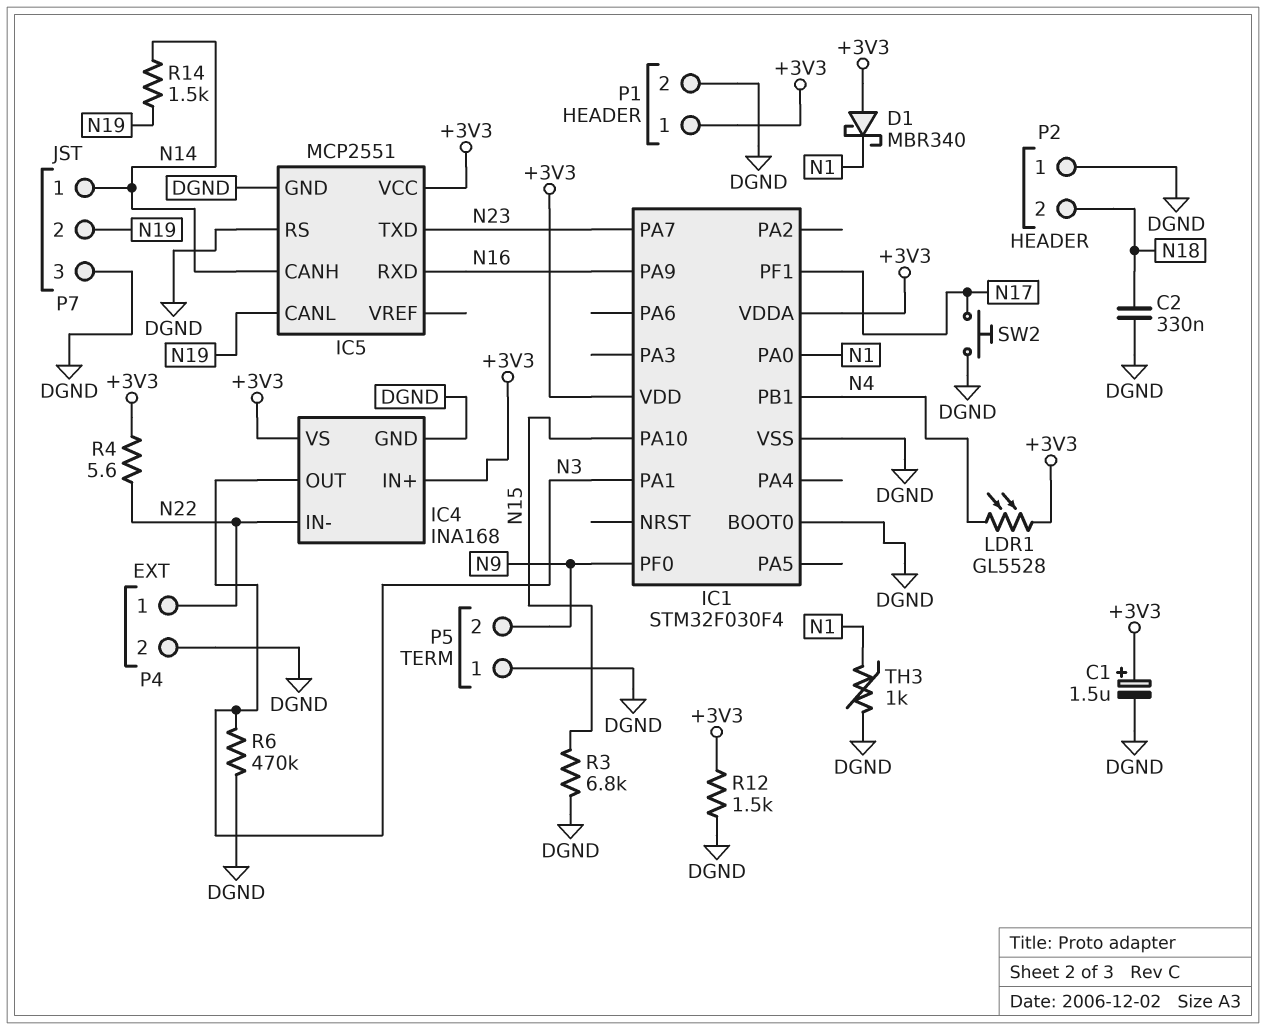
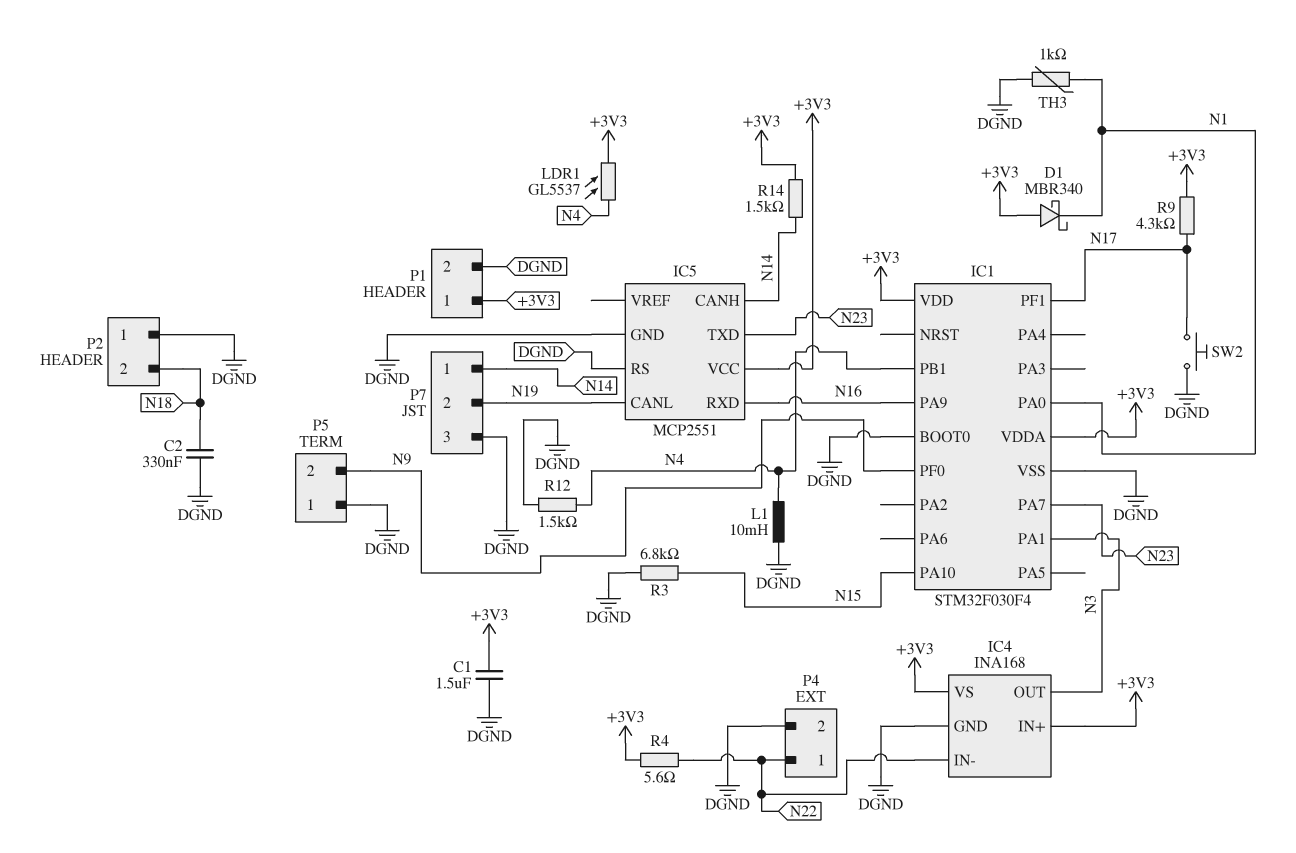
C1: 1.5uF (plus +3V3, minus DGND) -> 1.5uF (+3V3, DGND)
L1: none -> 10mH (DGND, N4)
LDR1: GL5528 (+3V3, N4) -> GL5537 (+3V3, N4)
R6: 470k (DGND, N3) -> none
R9: none -> 4.3k (+3V3, N17)
R12: 1.5k (+3V3, DGND) -> 1.5k (DGND, N4)
R14: 1.5k (N14, N19) -> 1.5k (+3V3, N14)

